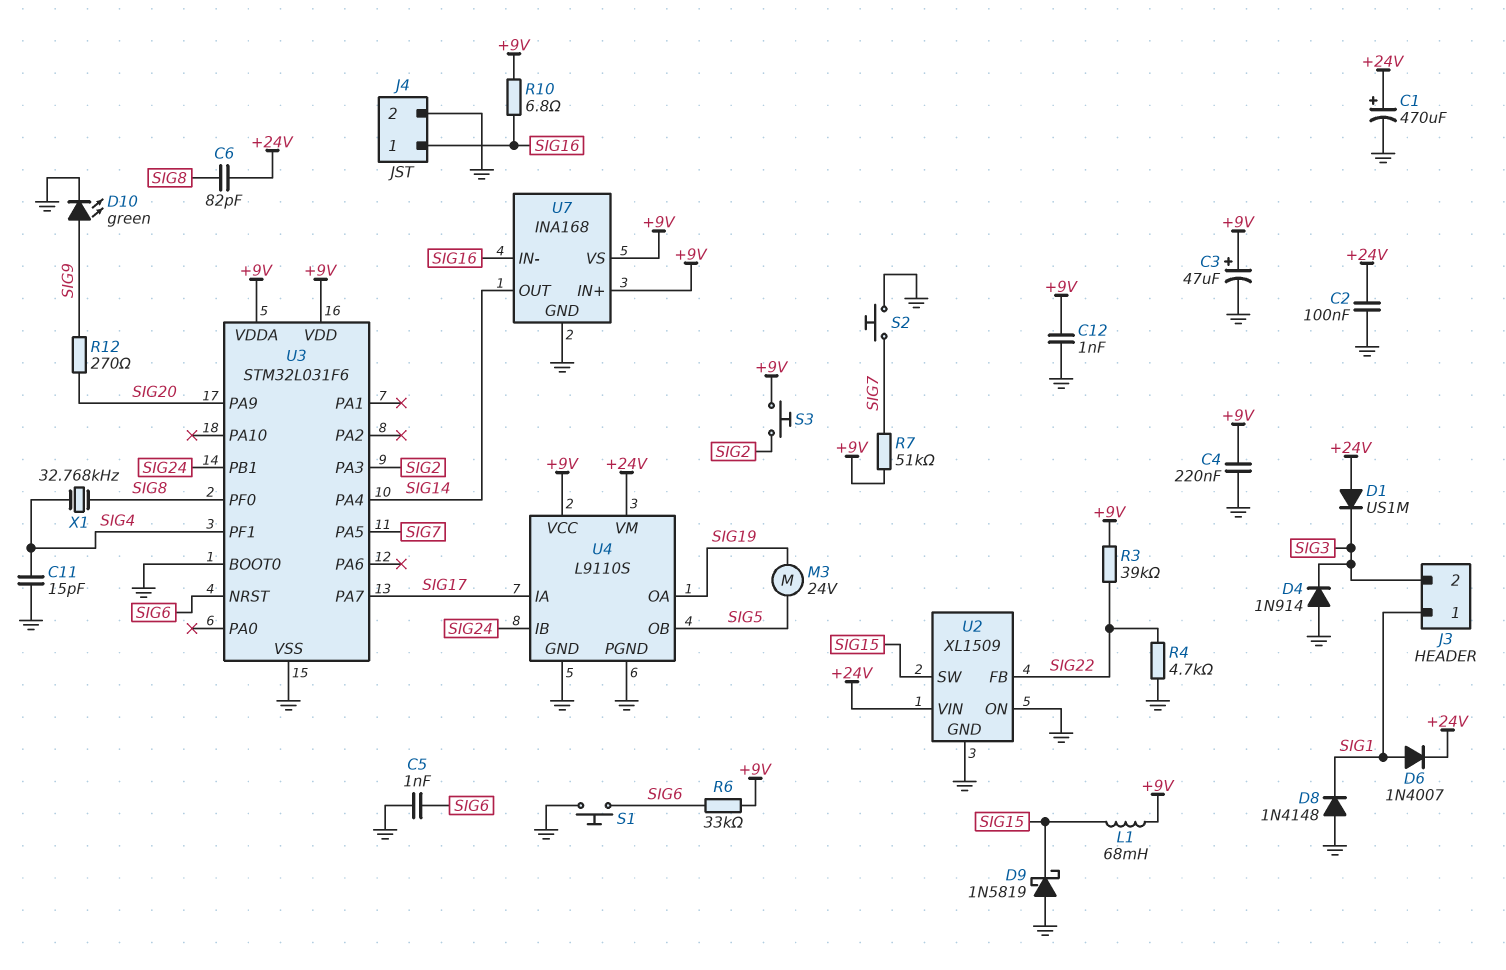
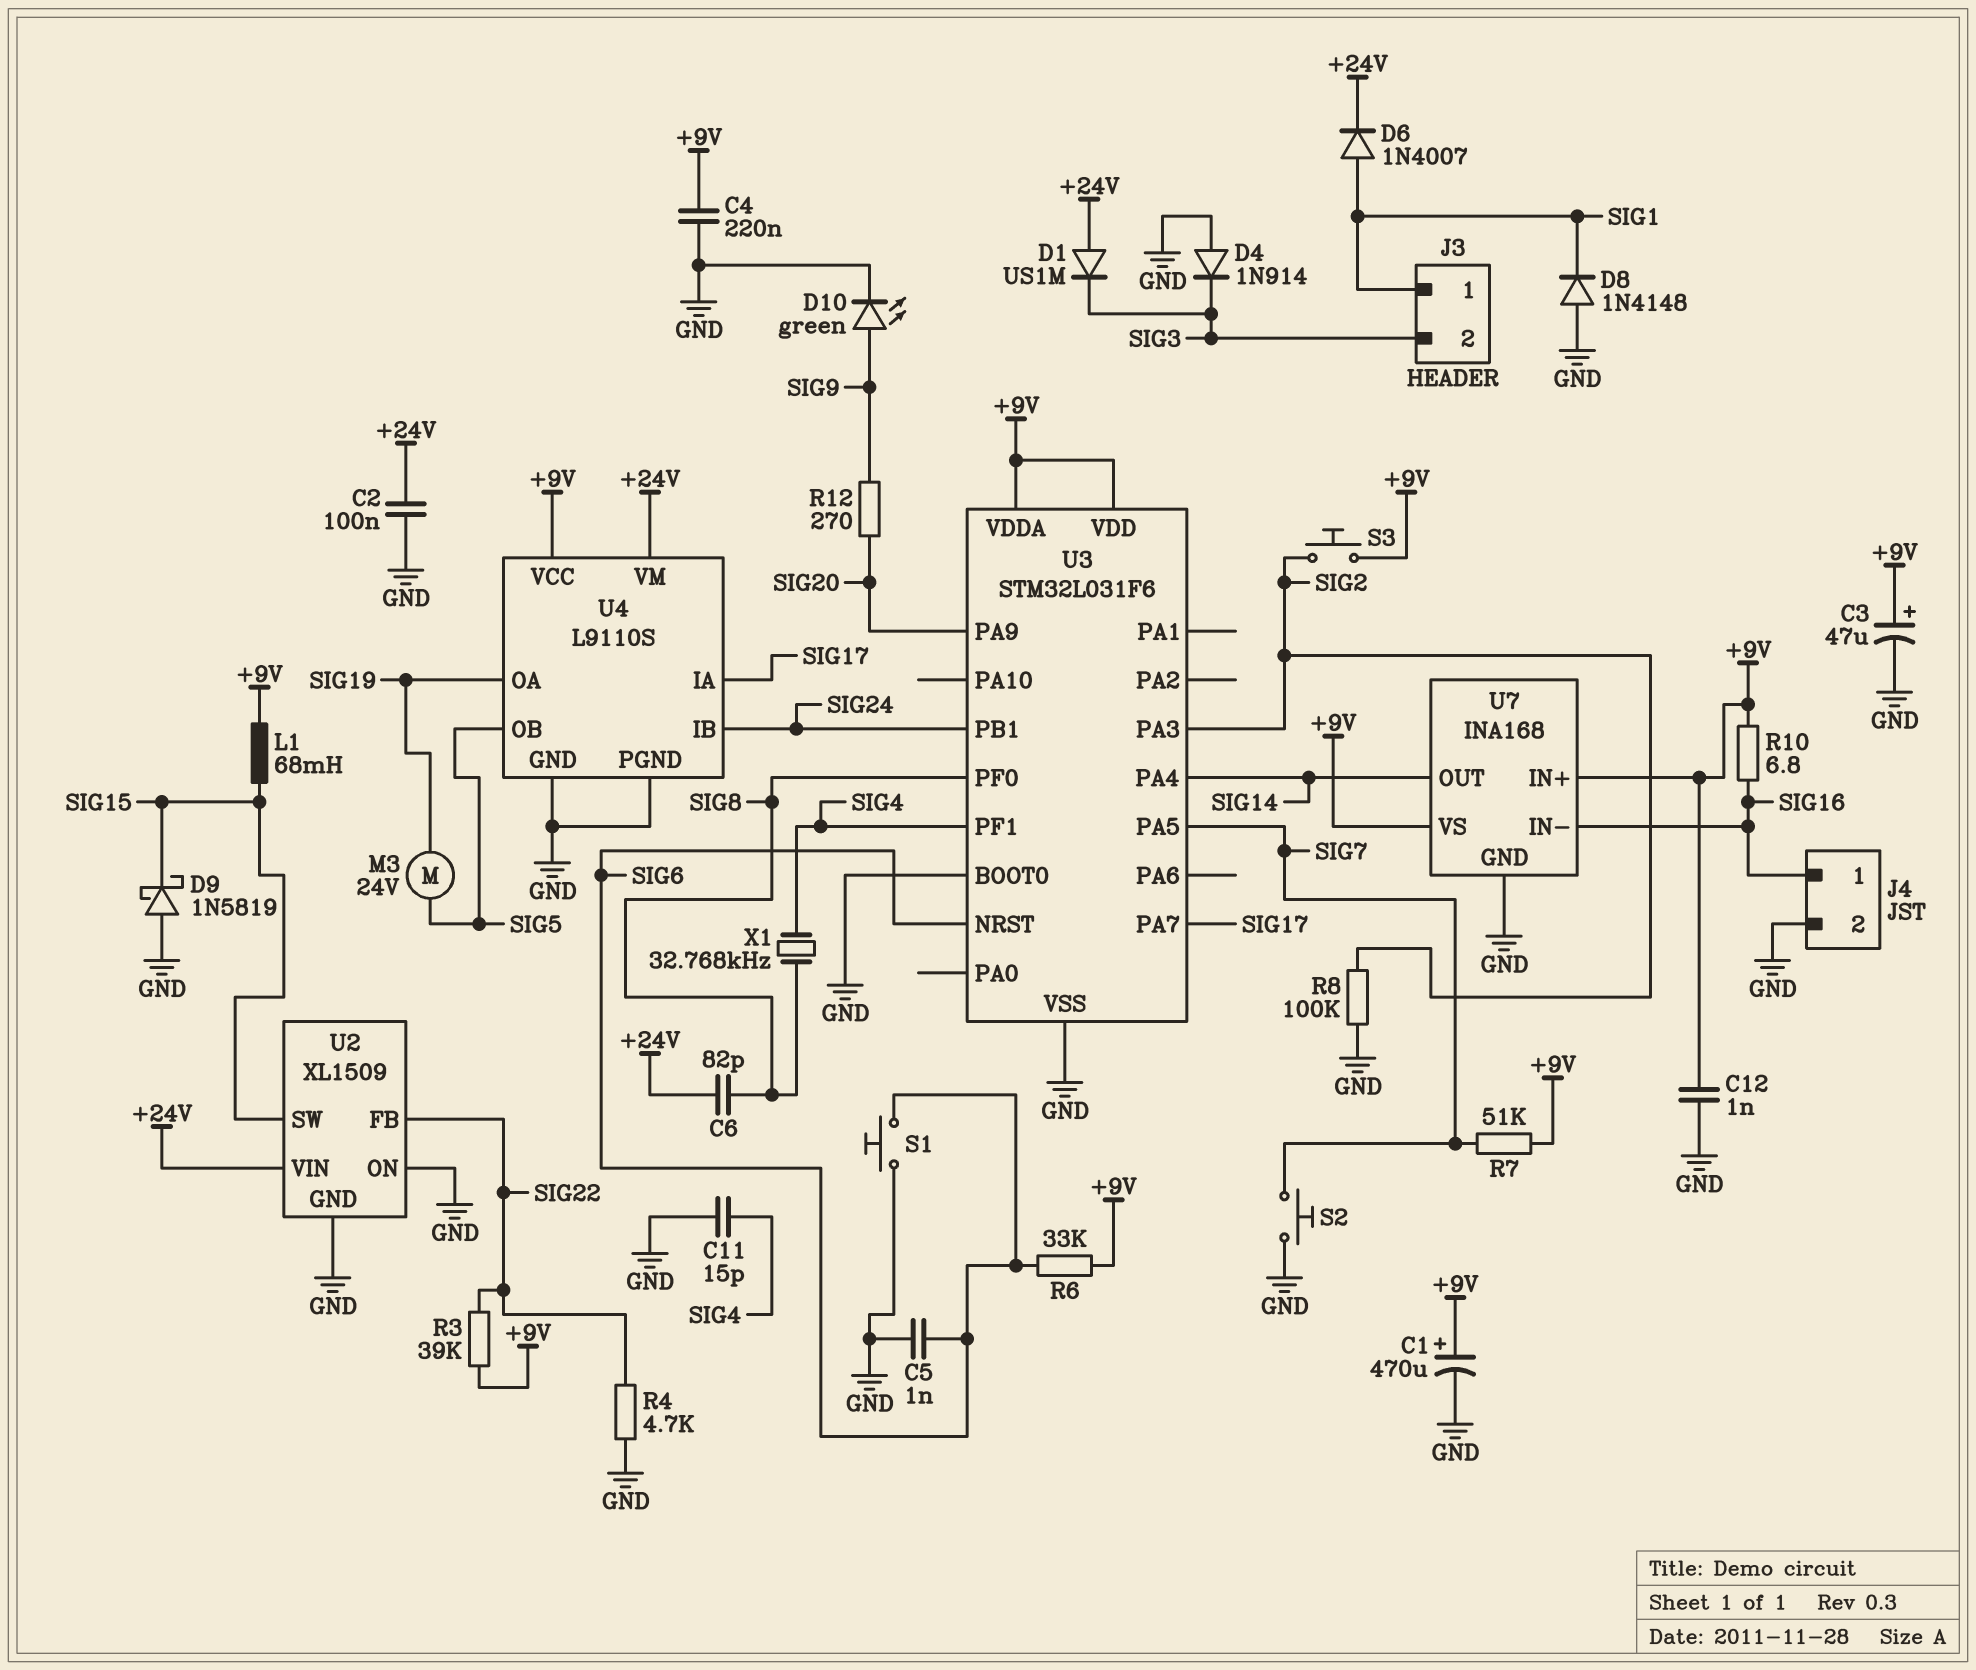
C1: 470uF (plus +24V, minus GND) -> 470uF (plus +9V, minus GND)
R8: none -> 100k (GND, SIG2)

